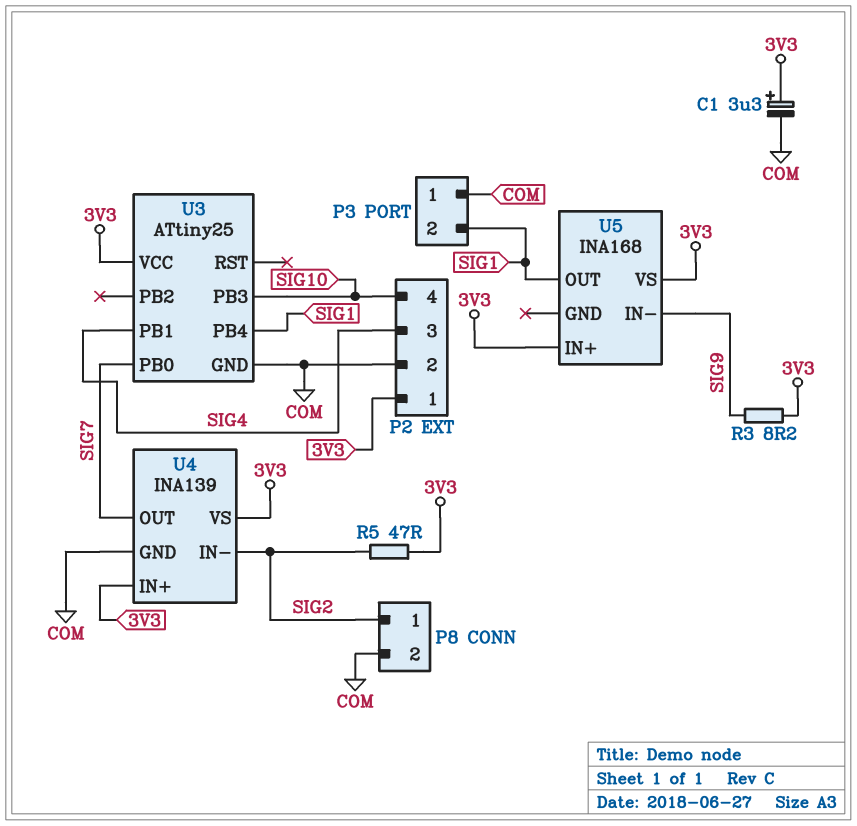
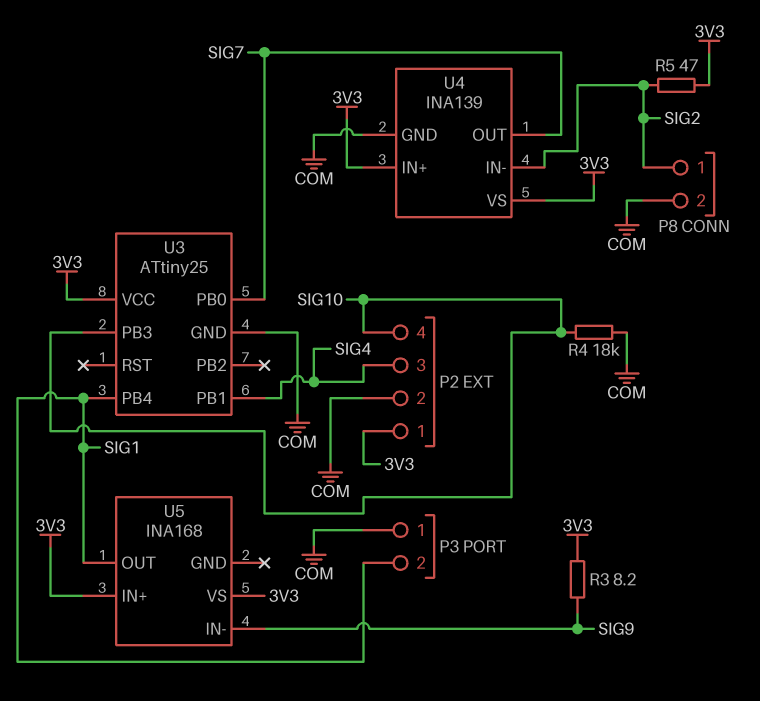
C1: 3.3uF (plus 3V3, minus COM) -> none
R4: none -> 18k (COM, SIG10)

